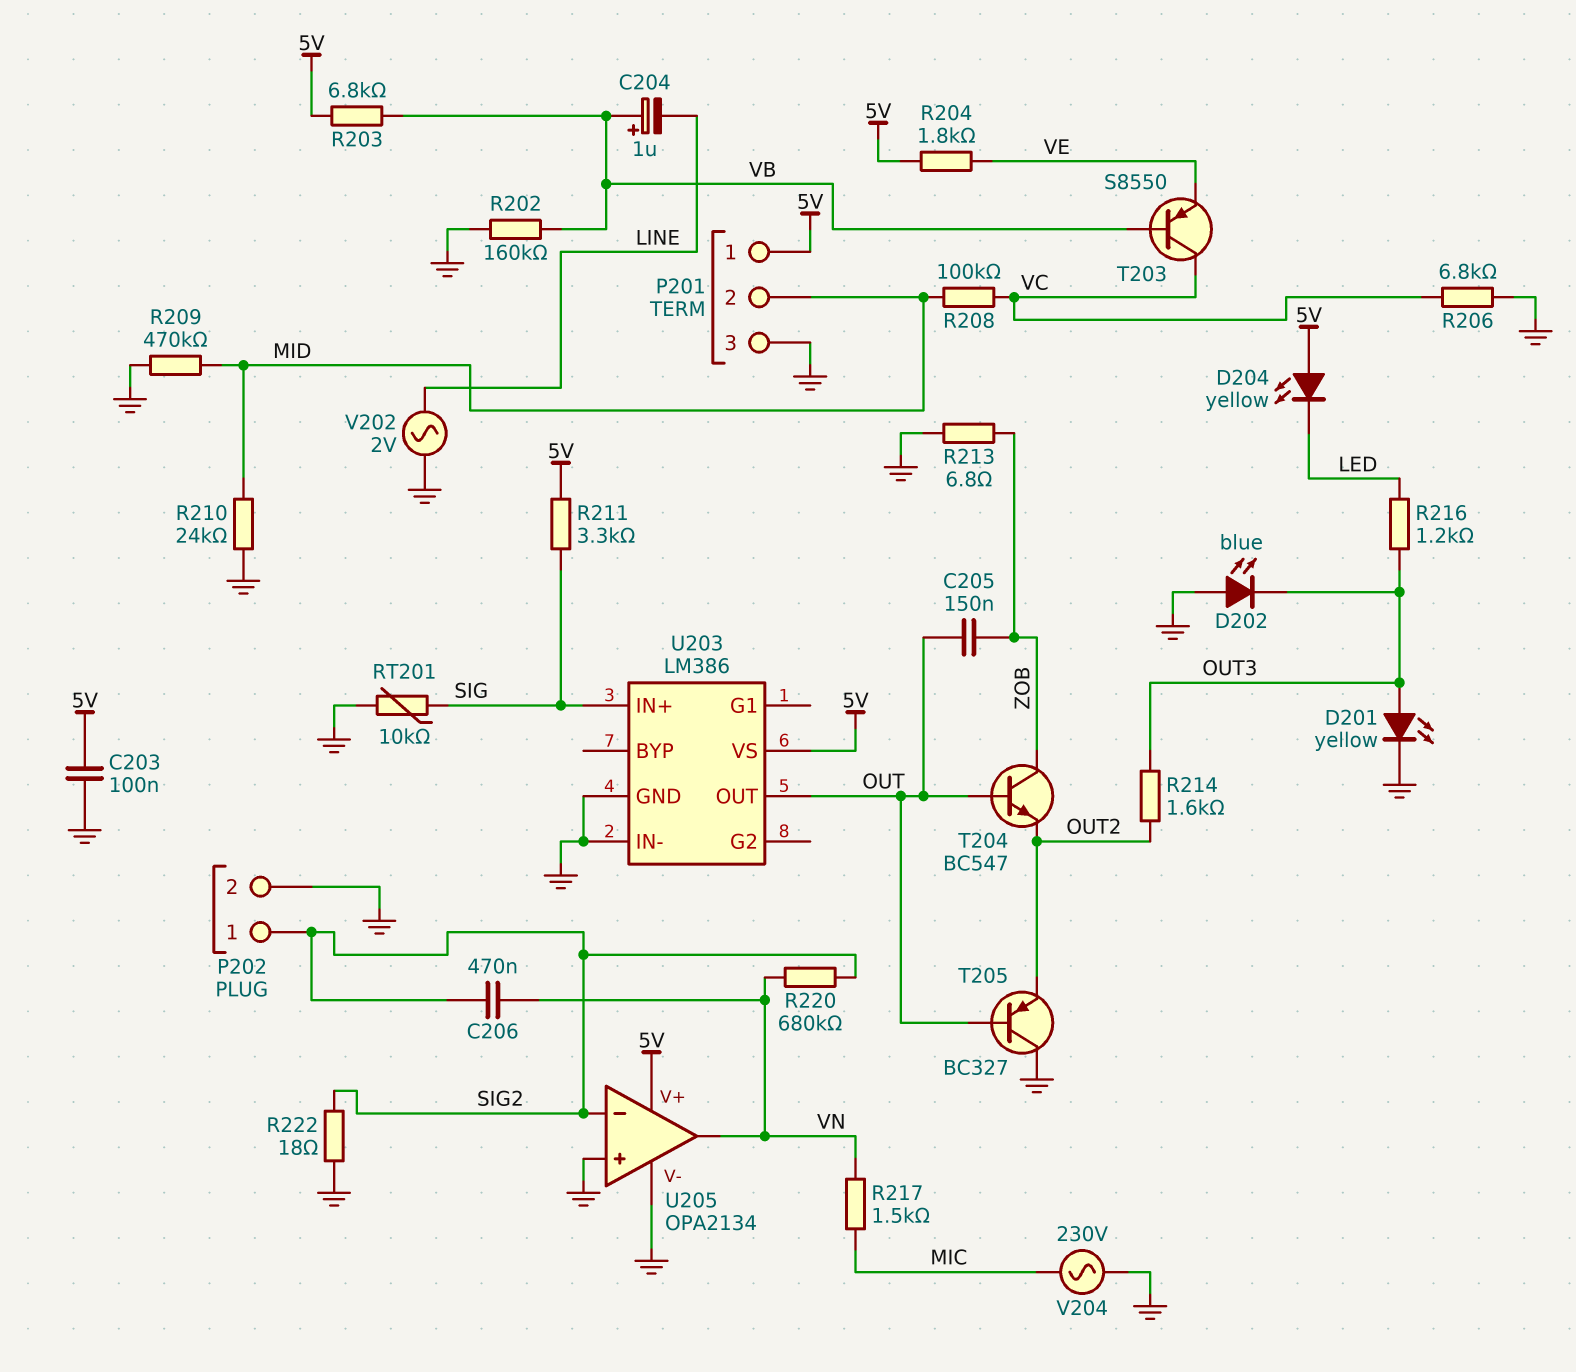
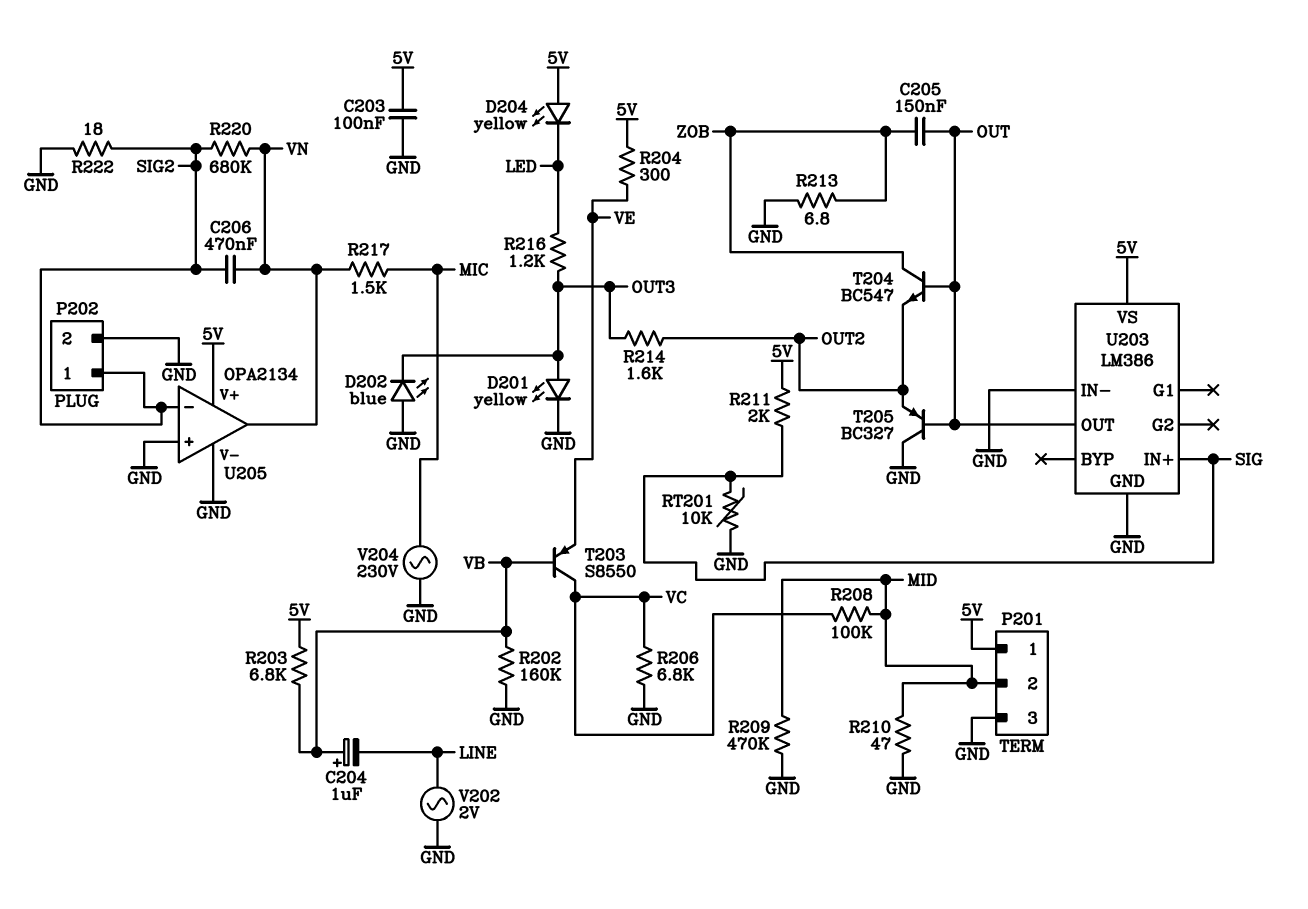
R204: 1.8k (5V, VE) -> 300 (5V, VE)
R210: 24k (GND, MID) -> 47 (GND, MID)
R211: 3.3k (5V, SIG) -> 2k (5V, SIG)

